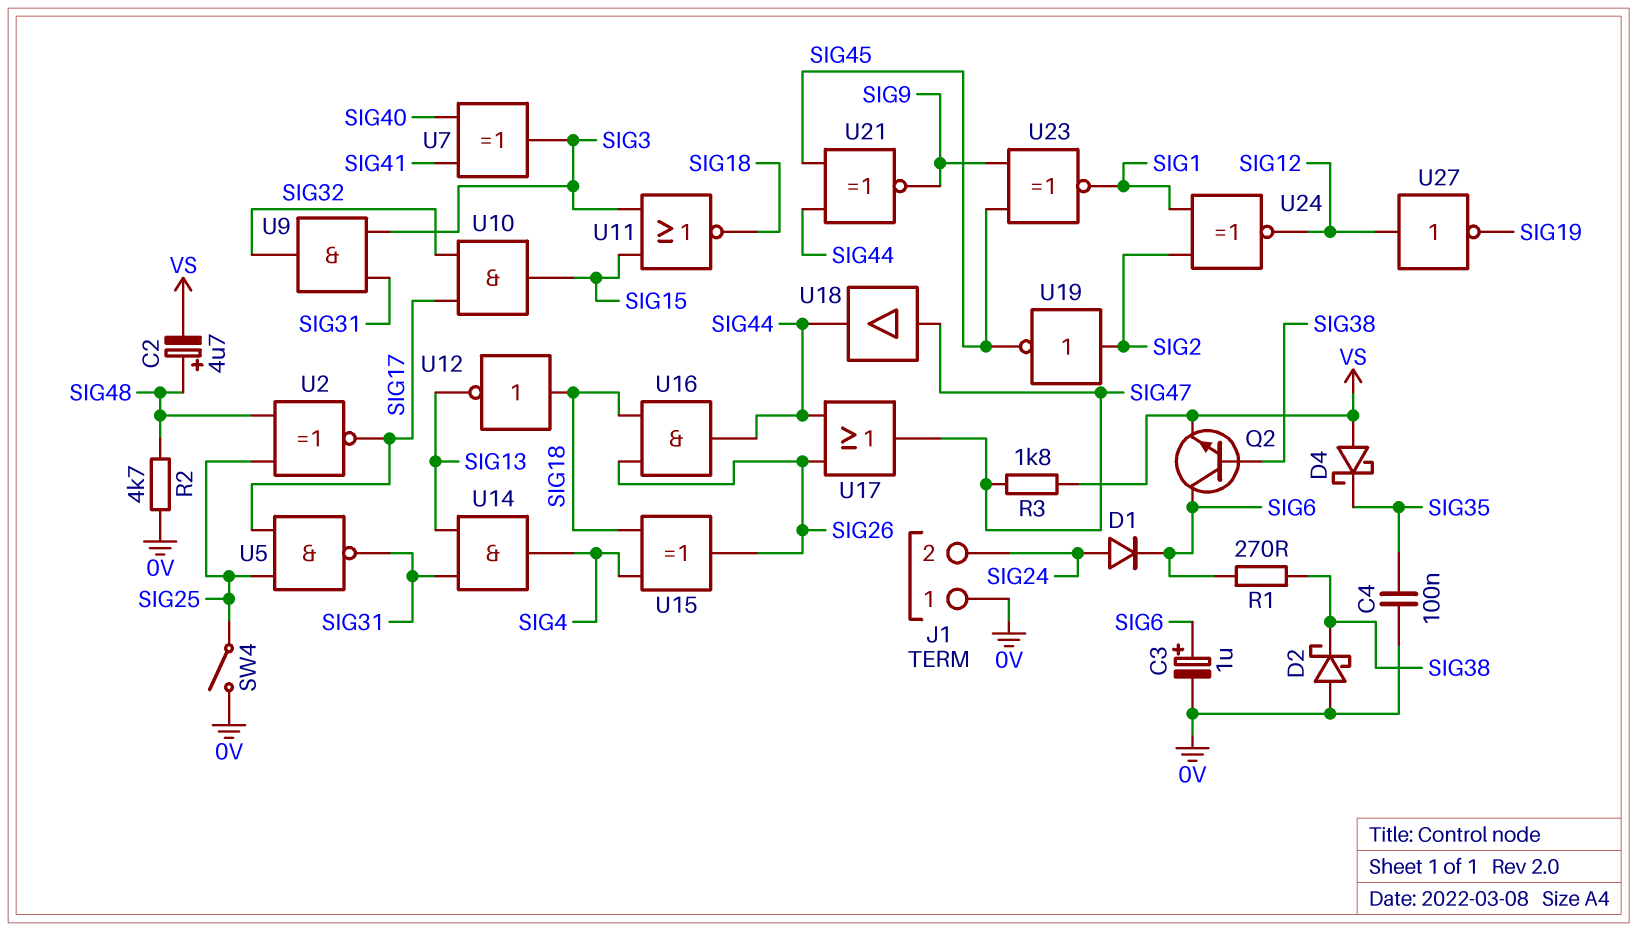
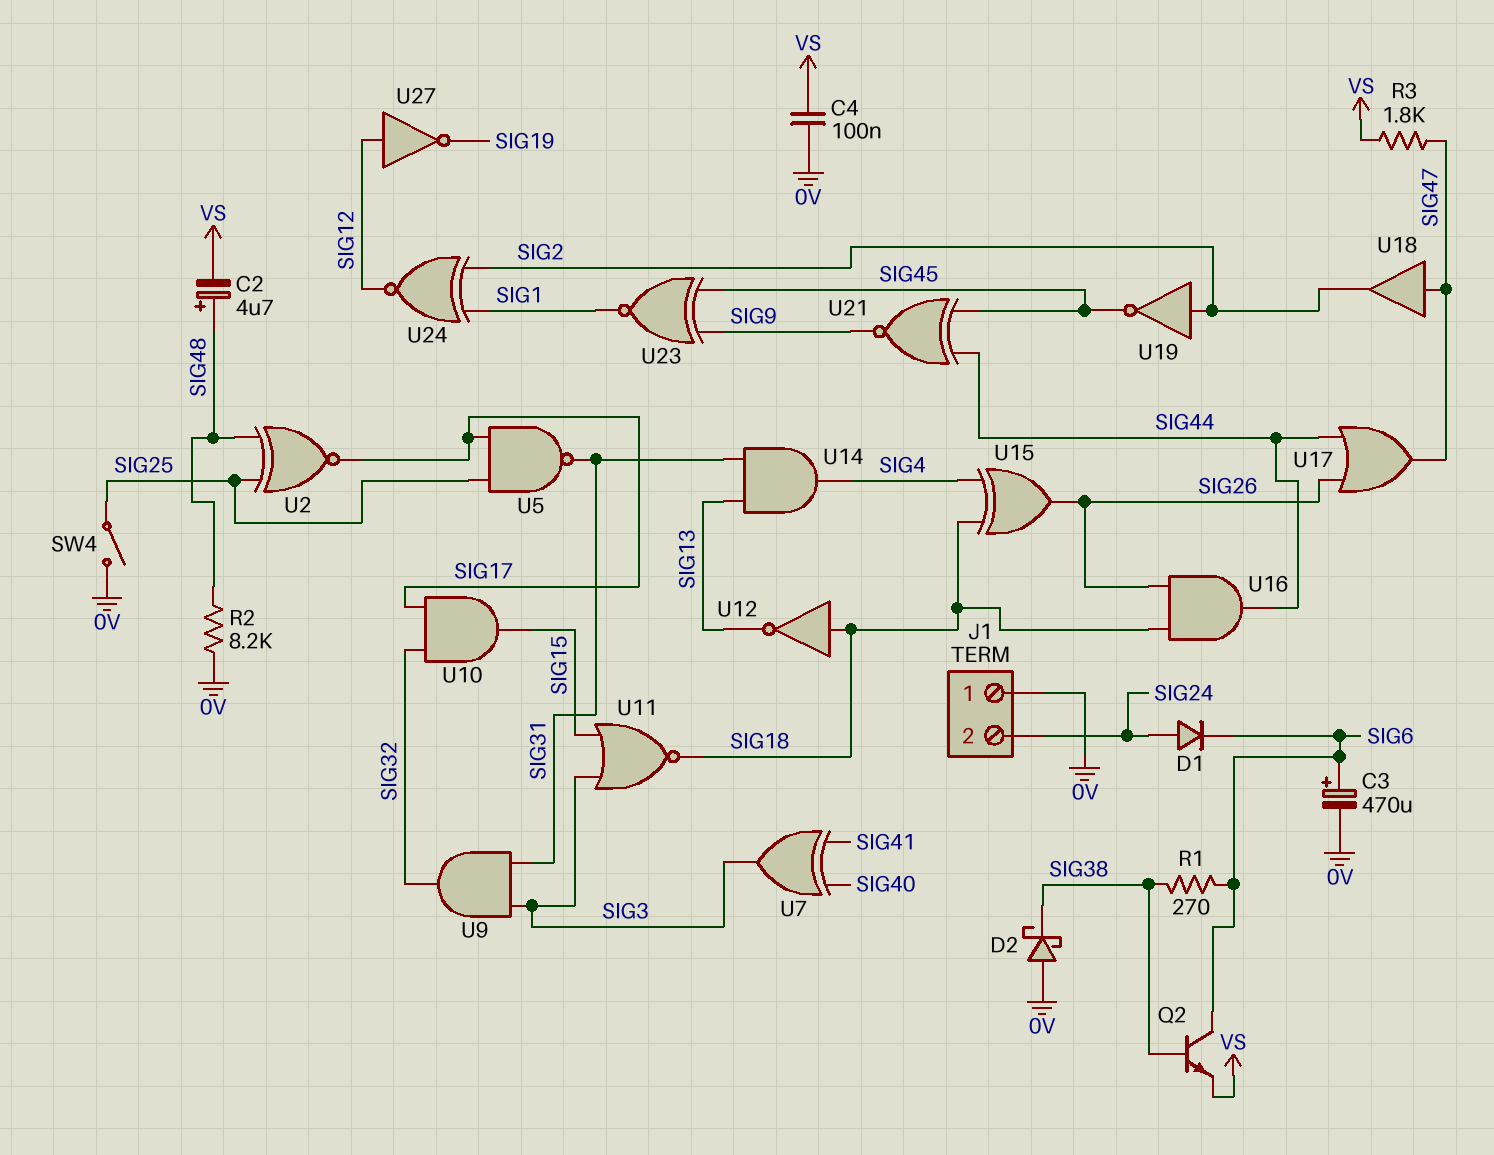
C3: 1uF (plus SIG6, minus 0V) -> 470uF (plus SIG6, minus 0V)
C4: 100nF (0V, SIG35) -> 100nF (0V, VS)
D4: schottky (A VS, K SIG35) -> none
R2: 4.7k (0V, SIG48) -> 8.2k (0V, SIG48)
U18: buffer (in SIG47, out SIG44) -> buffer (in SIG47, out SIG2)

